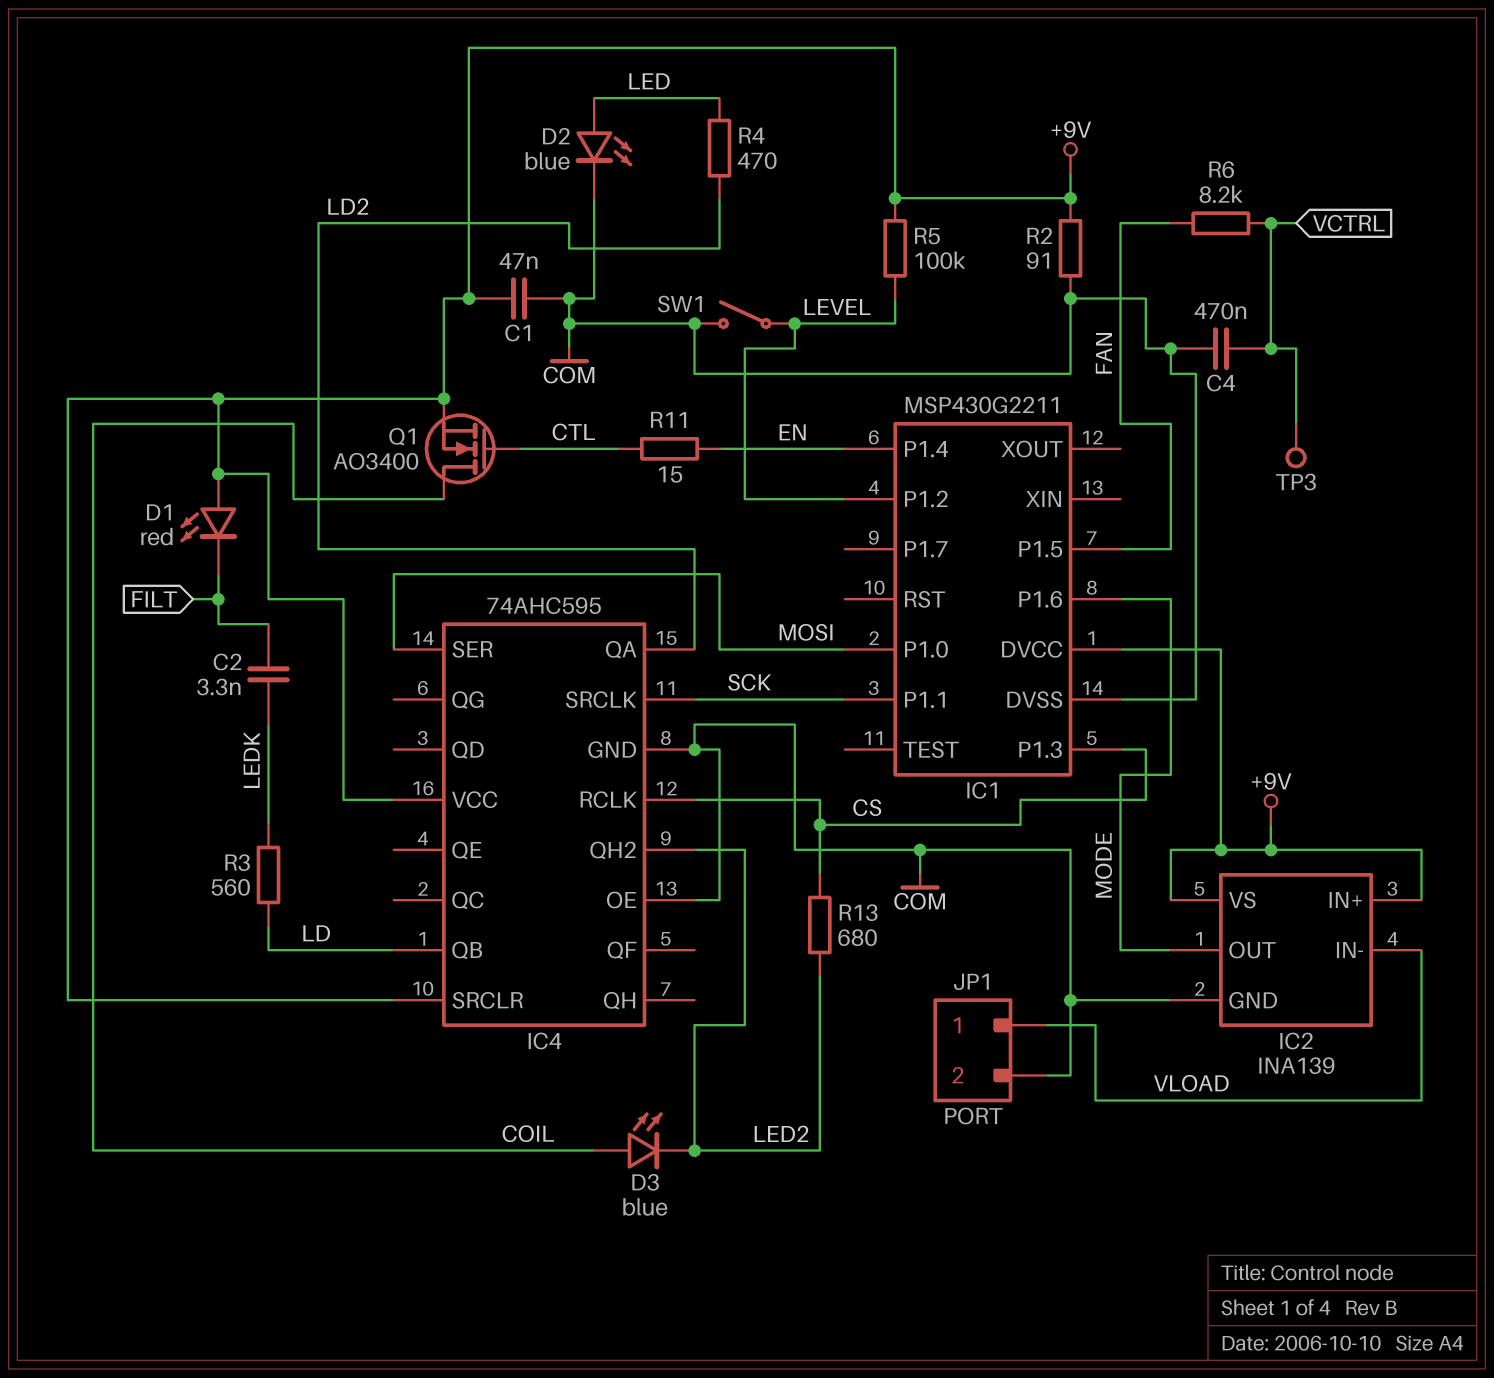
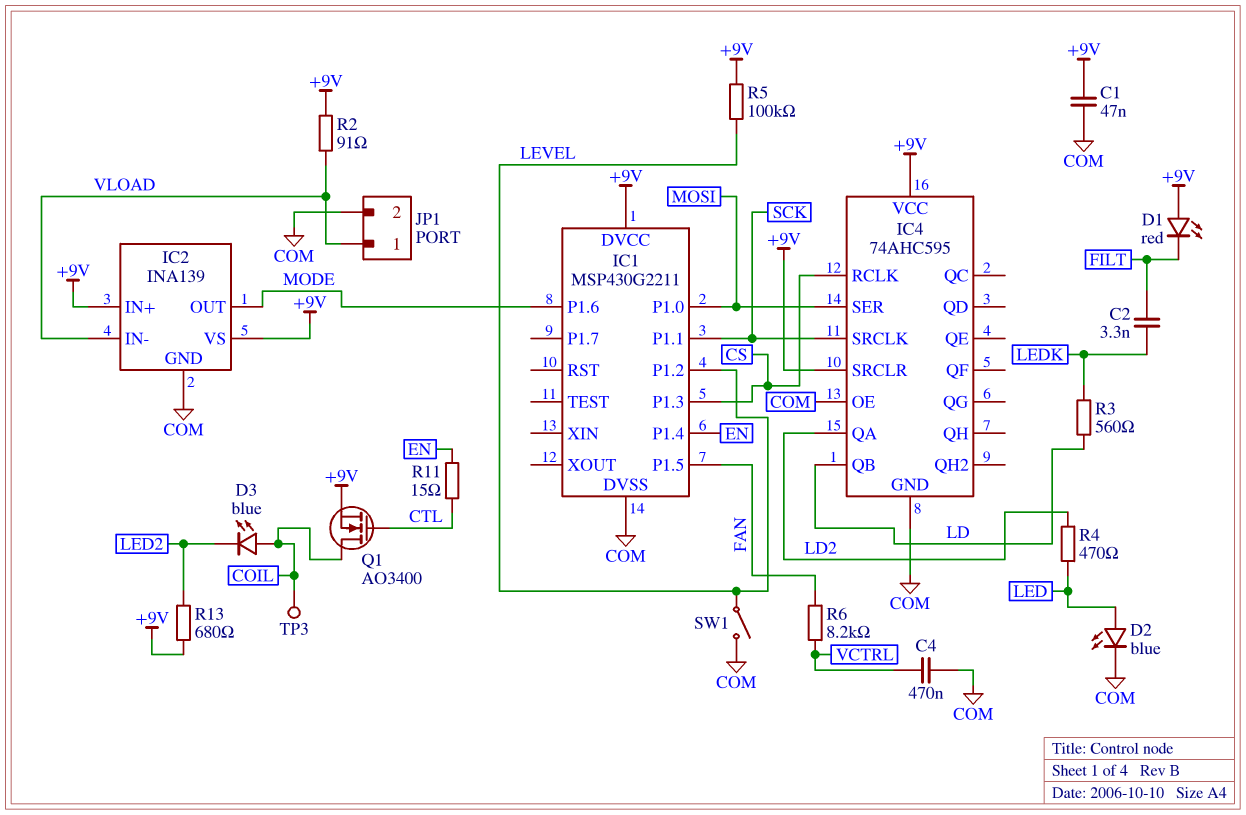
IC4 pin QH2: LED2 -> none
R2: 91 (+9V, COM) -> 91 (+9V, VLOAD)
R13: 680 (CS, LED2) -> 680 (+9V, LED2)
TP3: test point (VCTRL) -> test point (COIL)

